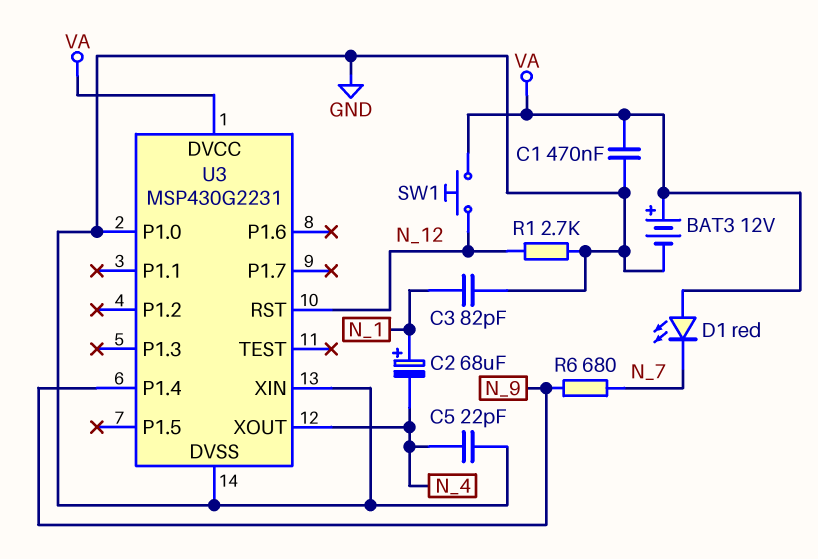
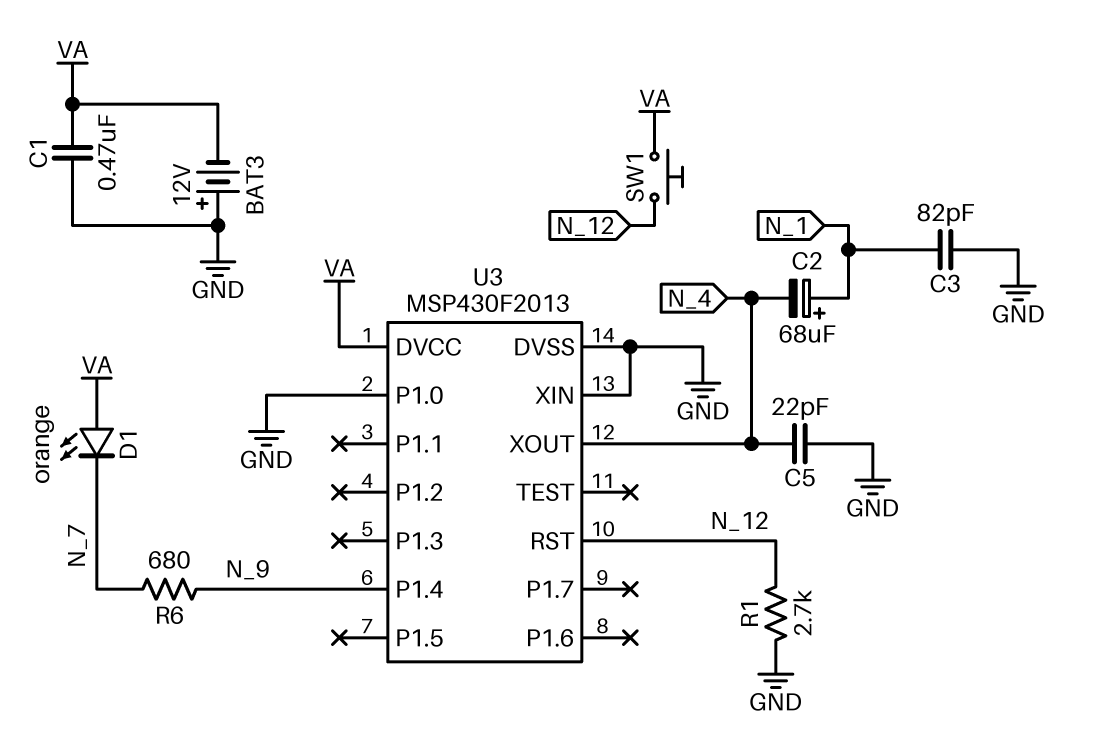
BAT3: 12V (plus VA, minus GND) -> 12V (plus GND, minus VA)
D1: LED red (A VA, K N_7) -> LED orange (A VA, K N_7)
U3: MSP430G2231 -> MSP430F2013

